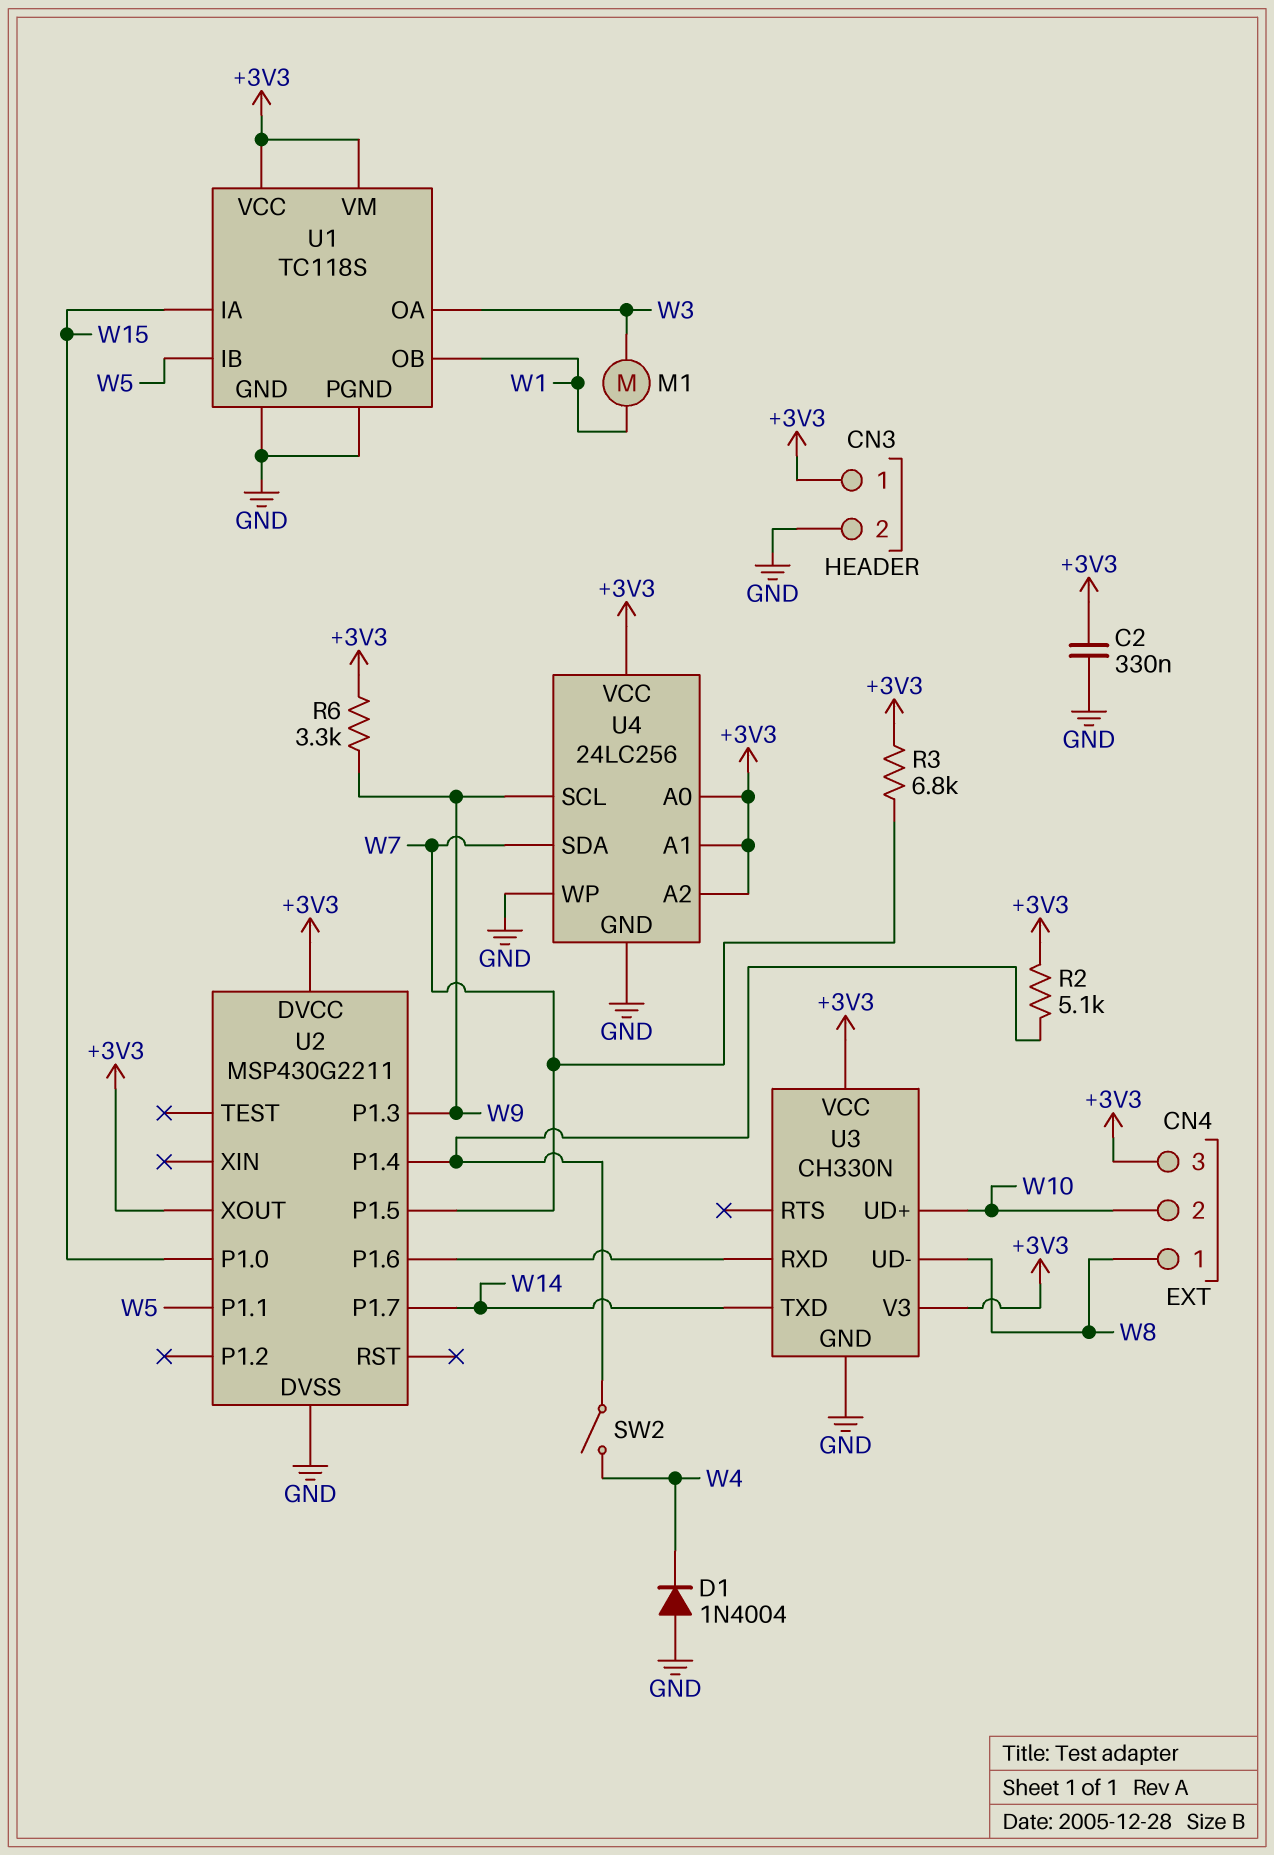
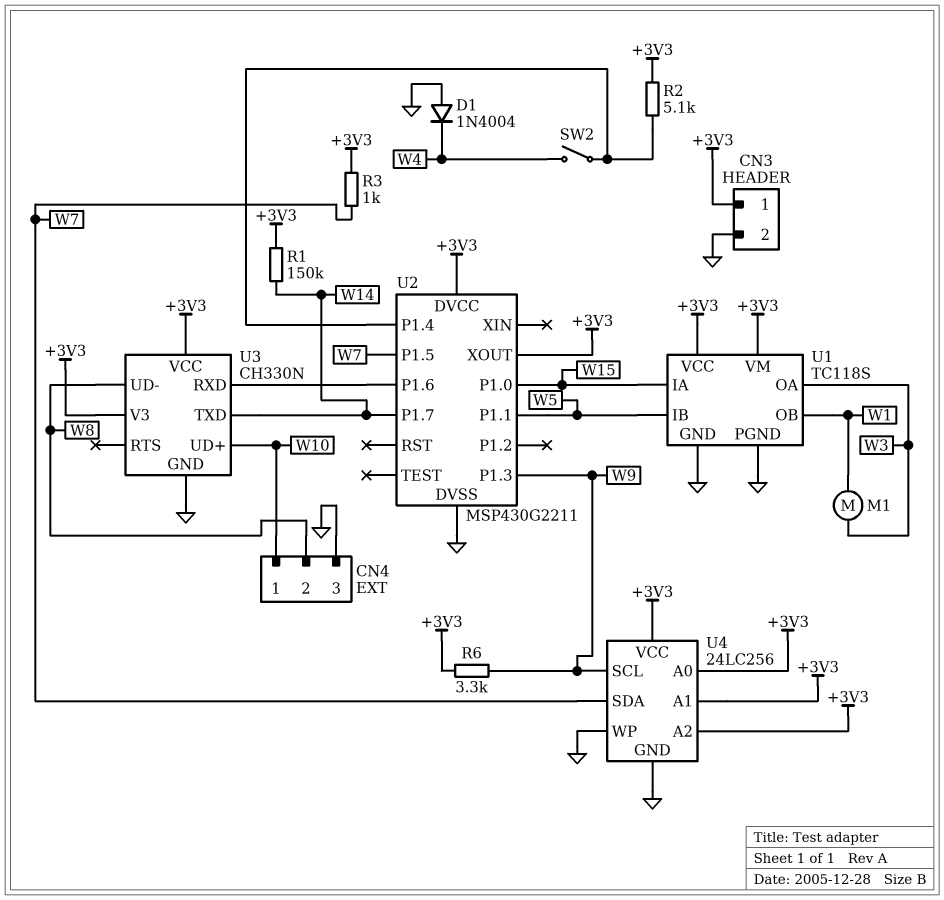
C2: 330nF (+3V3, GND) -> none
CN4 pin 1: W8 -> W10
CN4 pin 2: W10 -> W8
CN4 pin 3: +3V3 -> GND
R1: none -> 150k (+3V3, W14)
R3: 6.8k (+3V3, W7) -> 1k (+3V3, W7)

